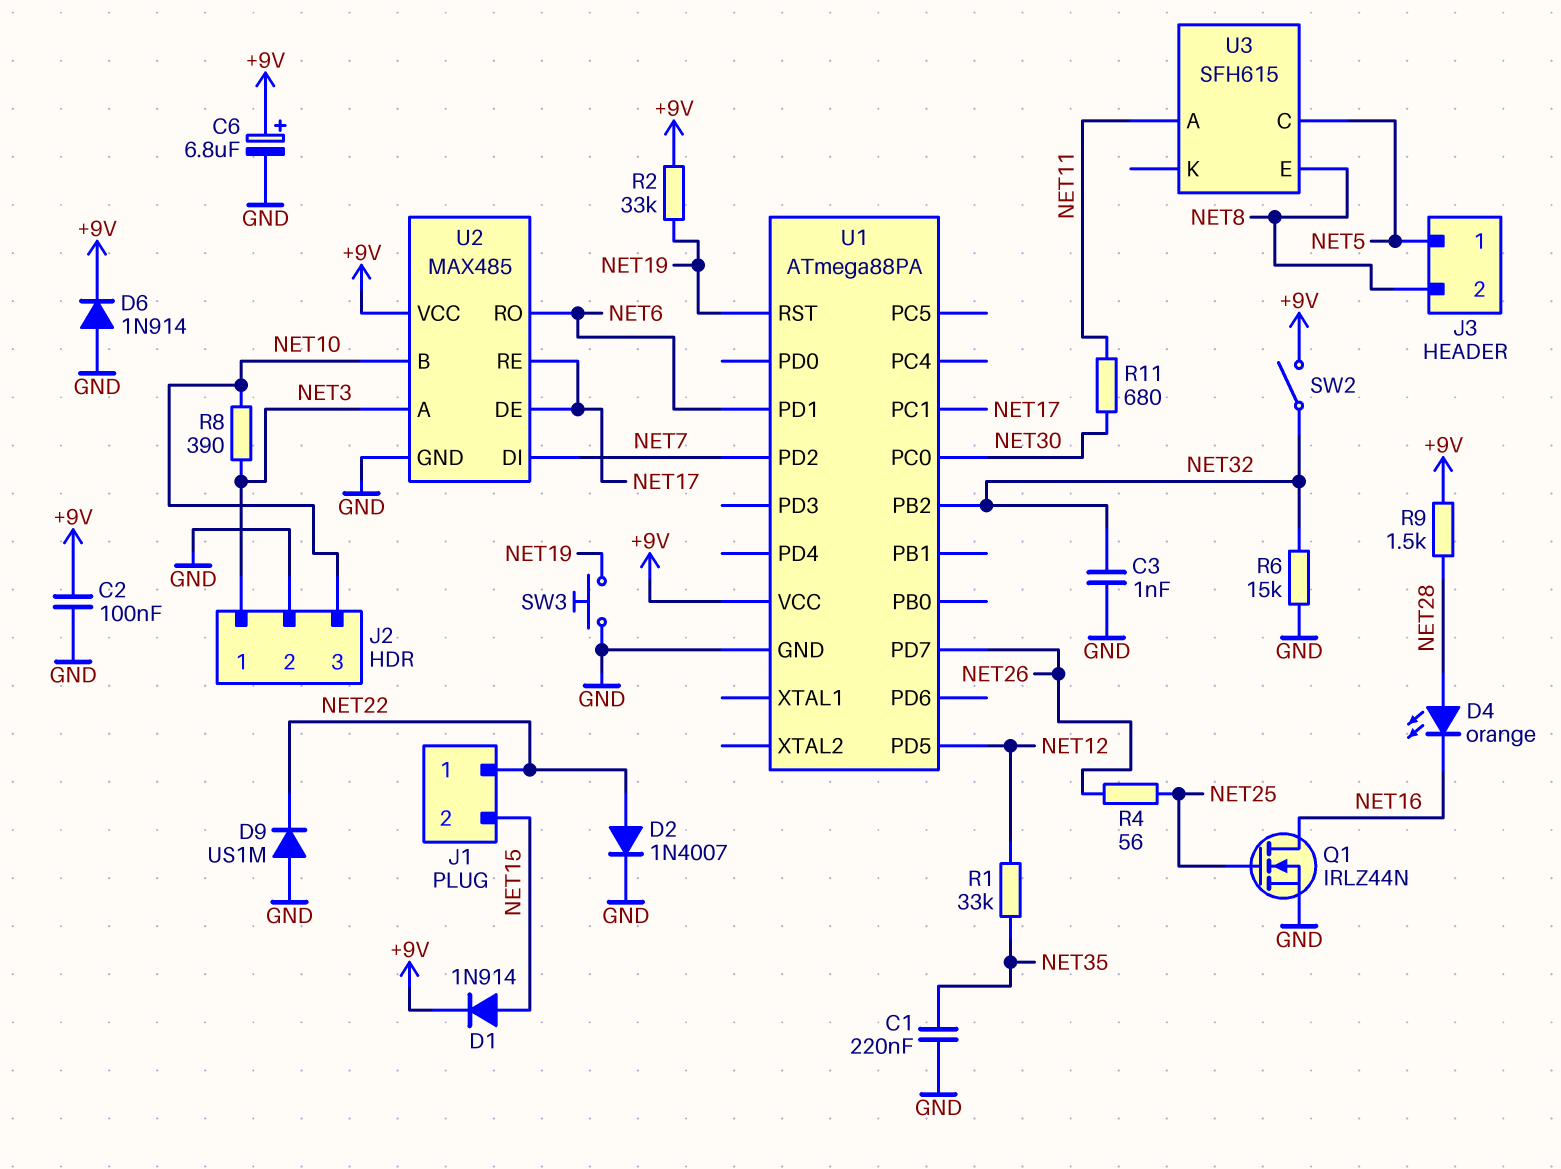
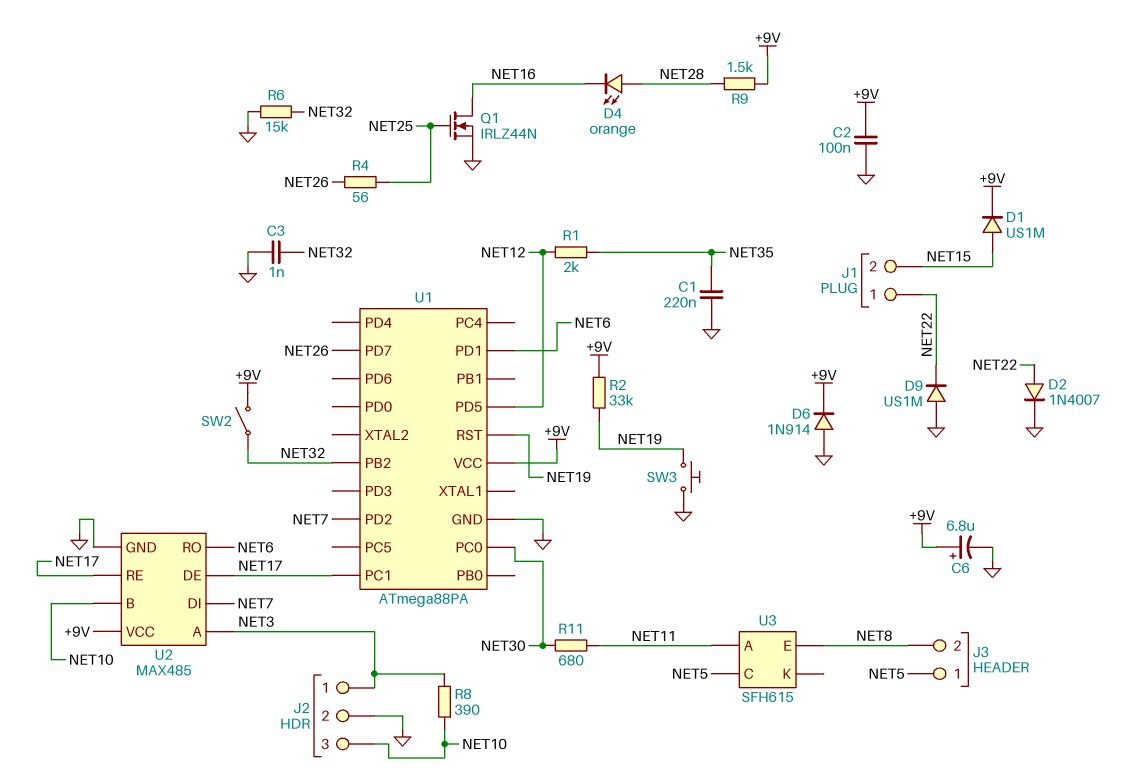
D1: diode 1N914 (A NET15, K +9V) -> diode US1M (A NET15, K +9V)
R1: 33k (NET12, NET35) -> 2k (NET12, NET35)

